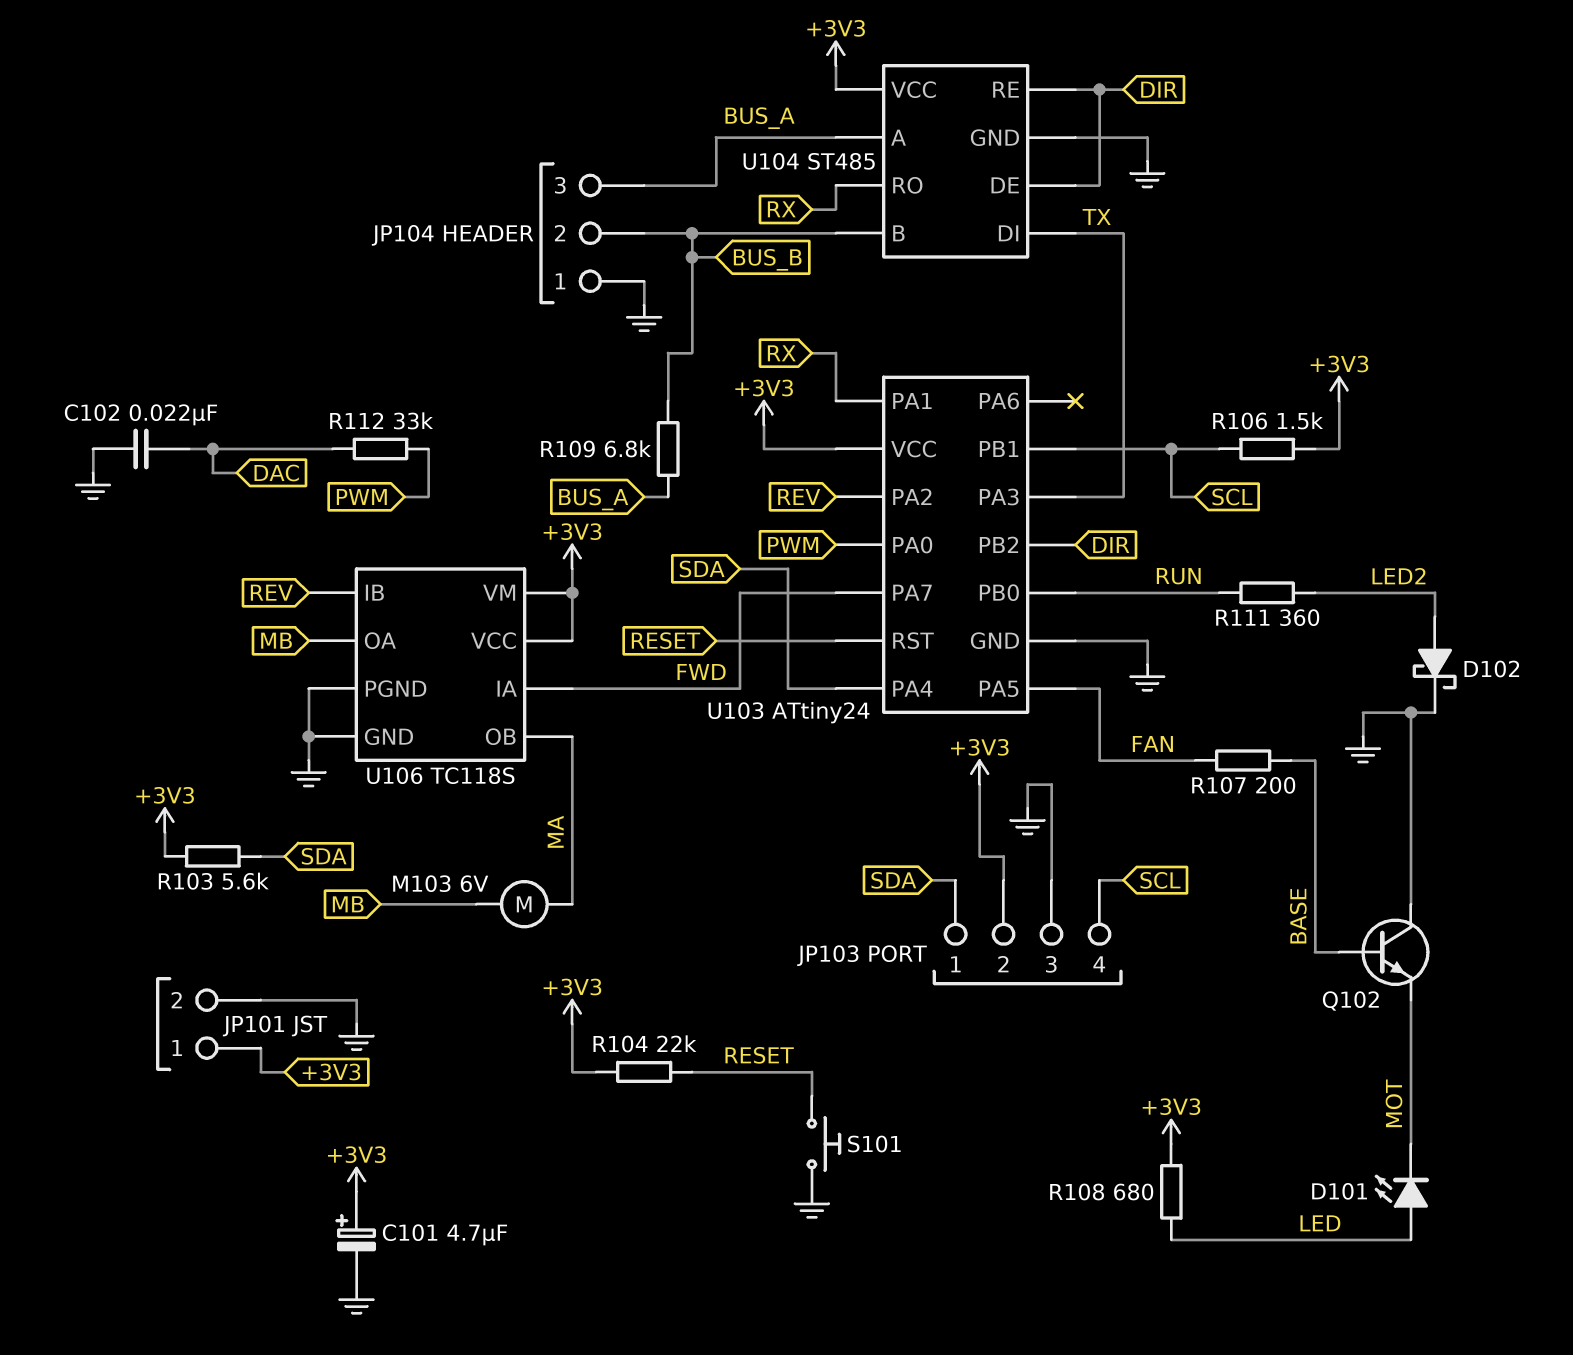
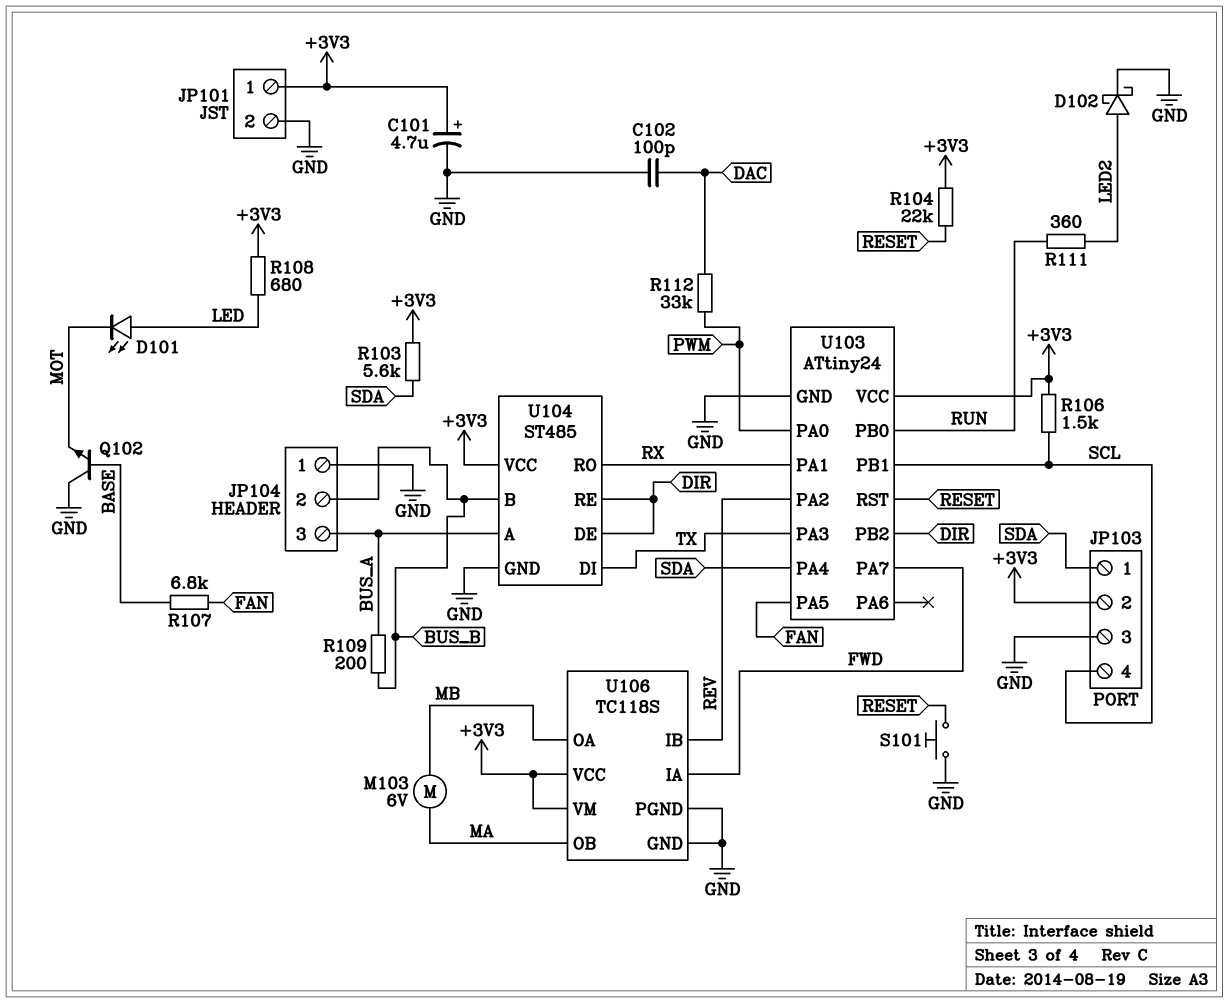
C102: 22nF (DAC, GND) -> 100pF (DAC, GND)
R107: 200 (BASE, FAN) -> 6.8k (BASE, FAN)
R109: 6.8k (BUS_A, BUS_B) -> 200 (BUS_A, BUS_B)

